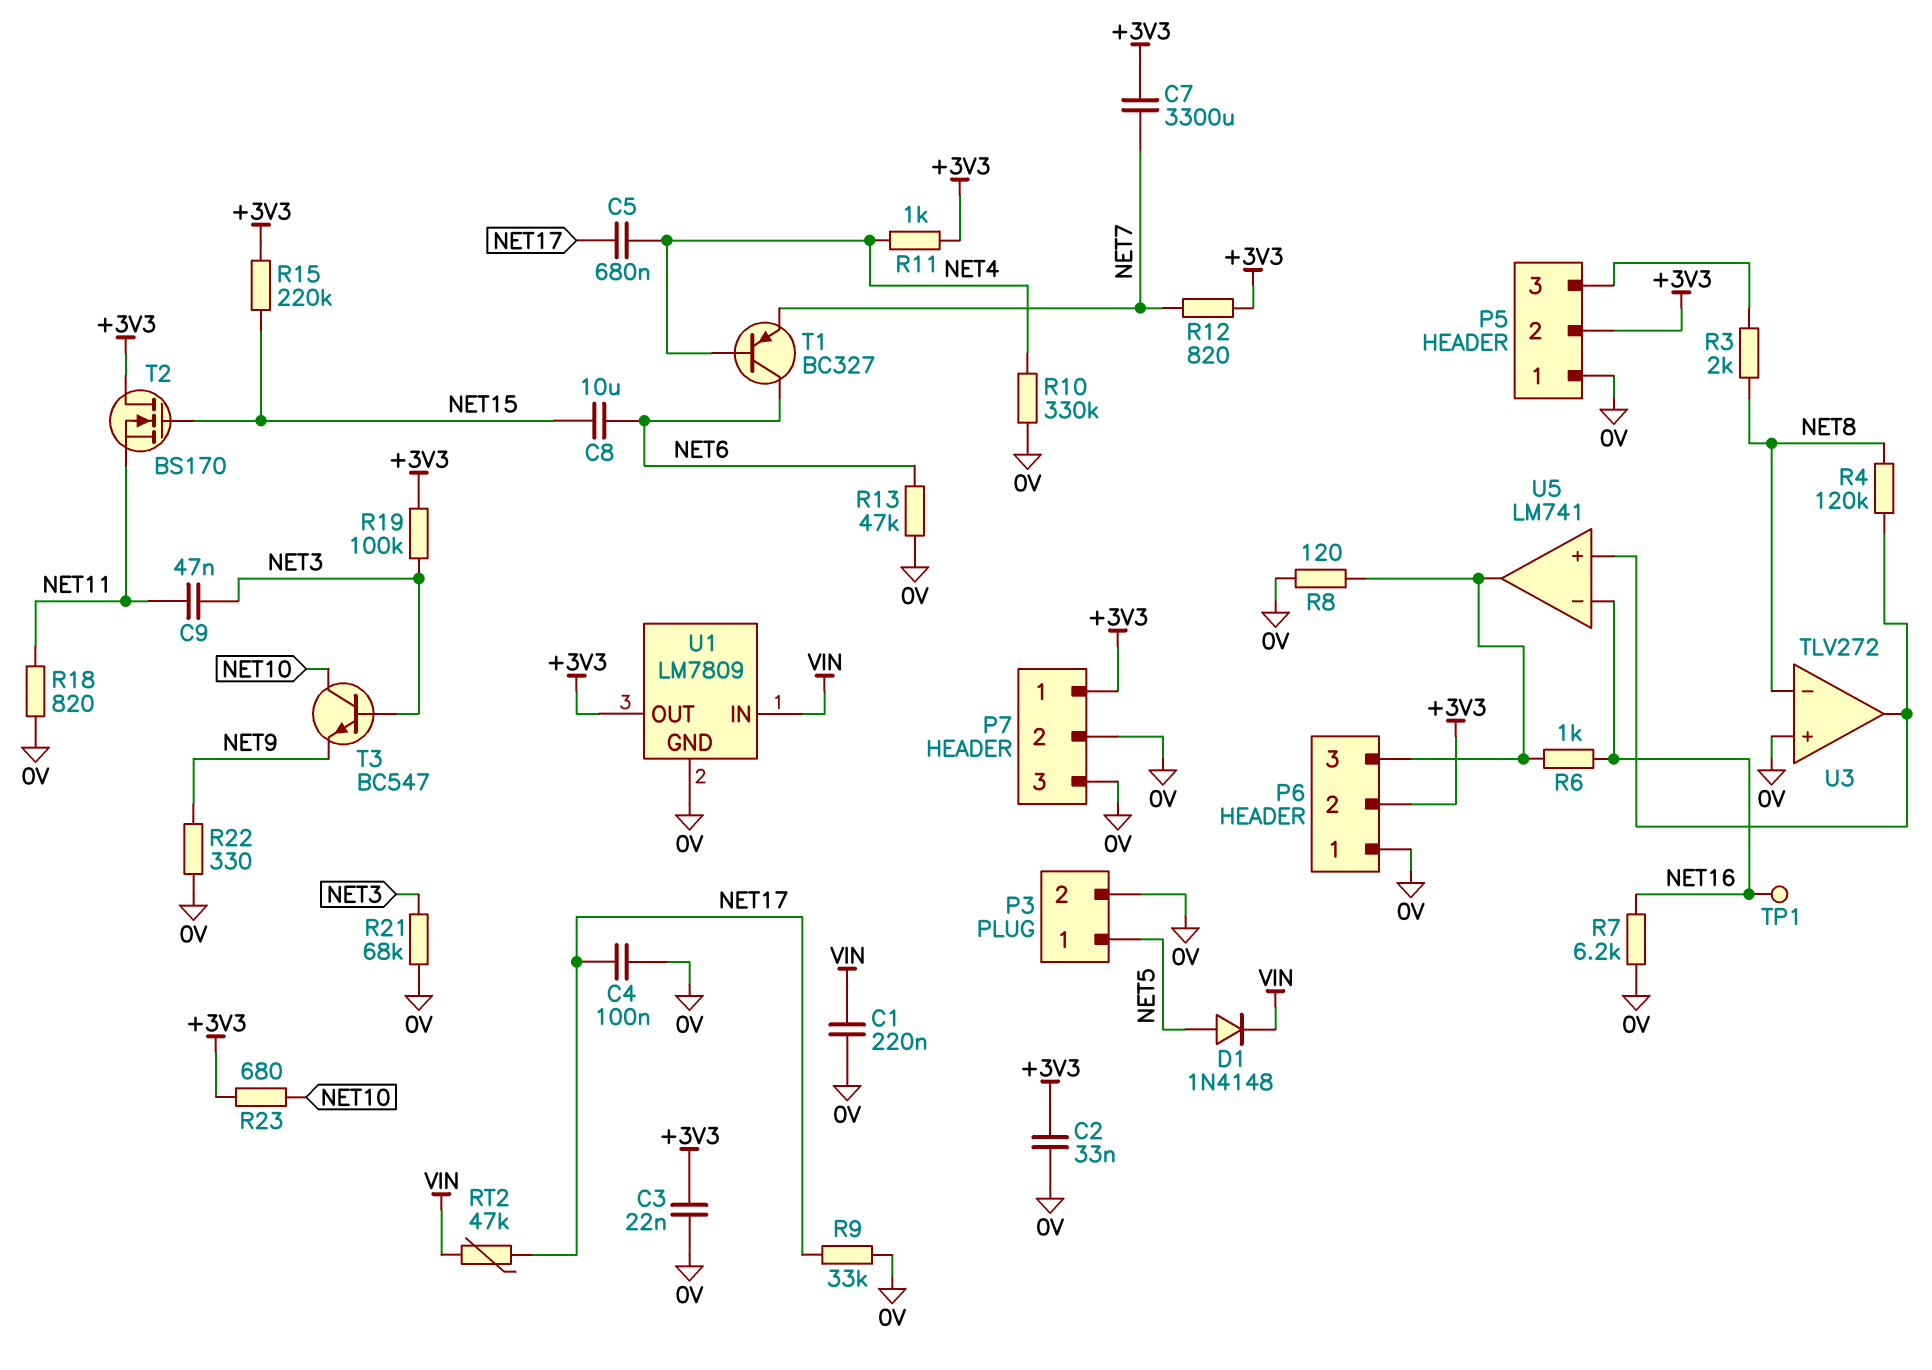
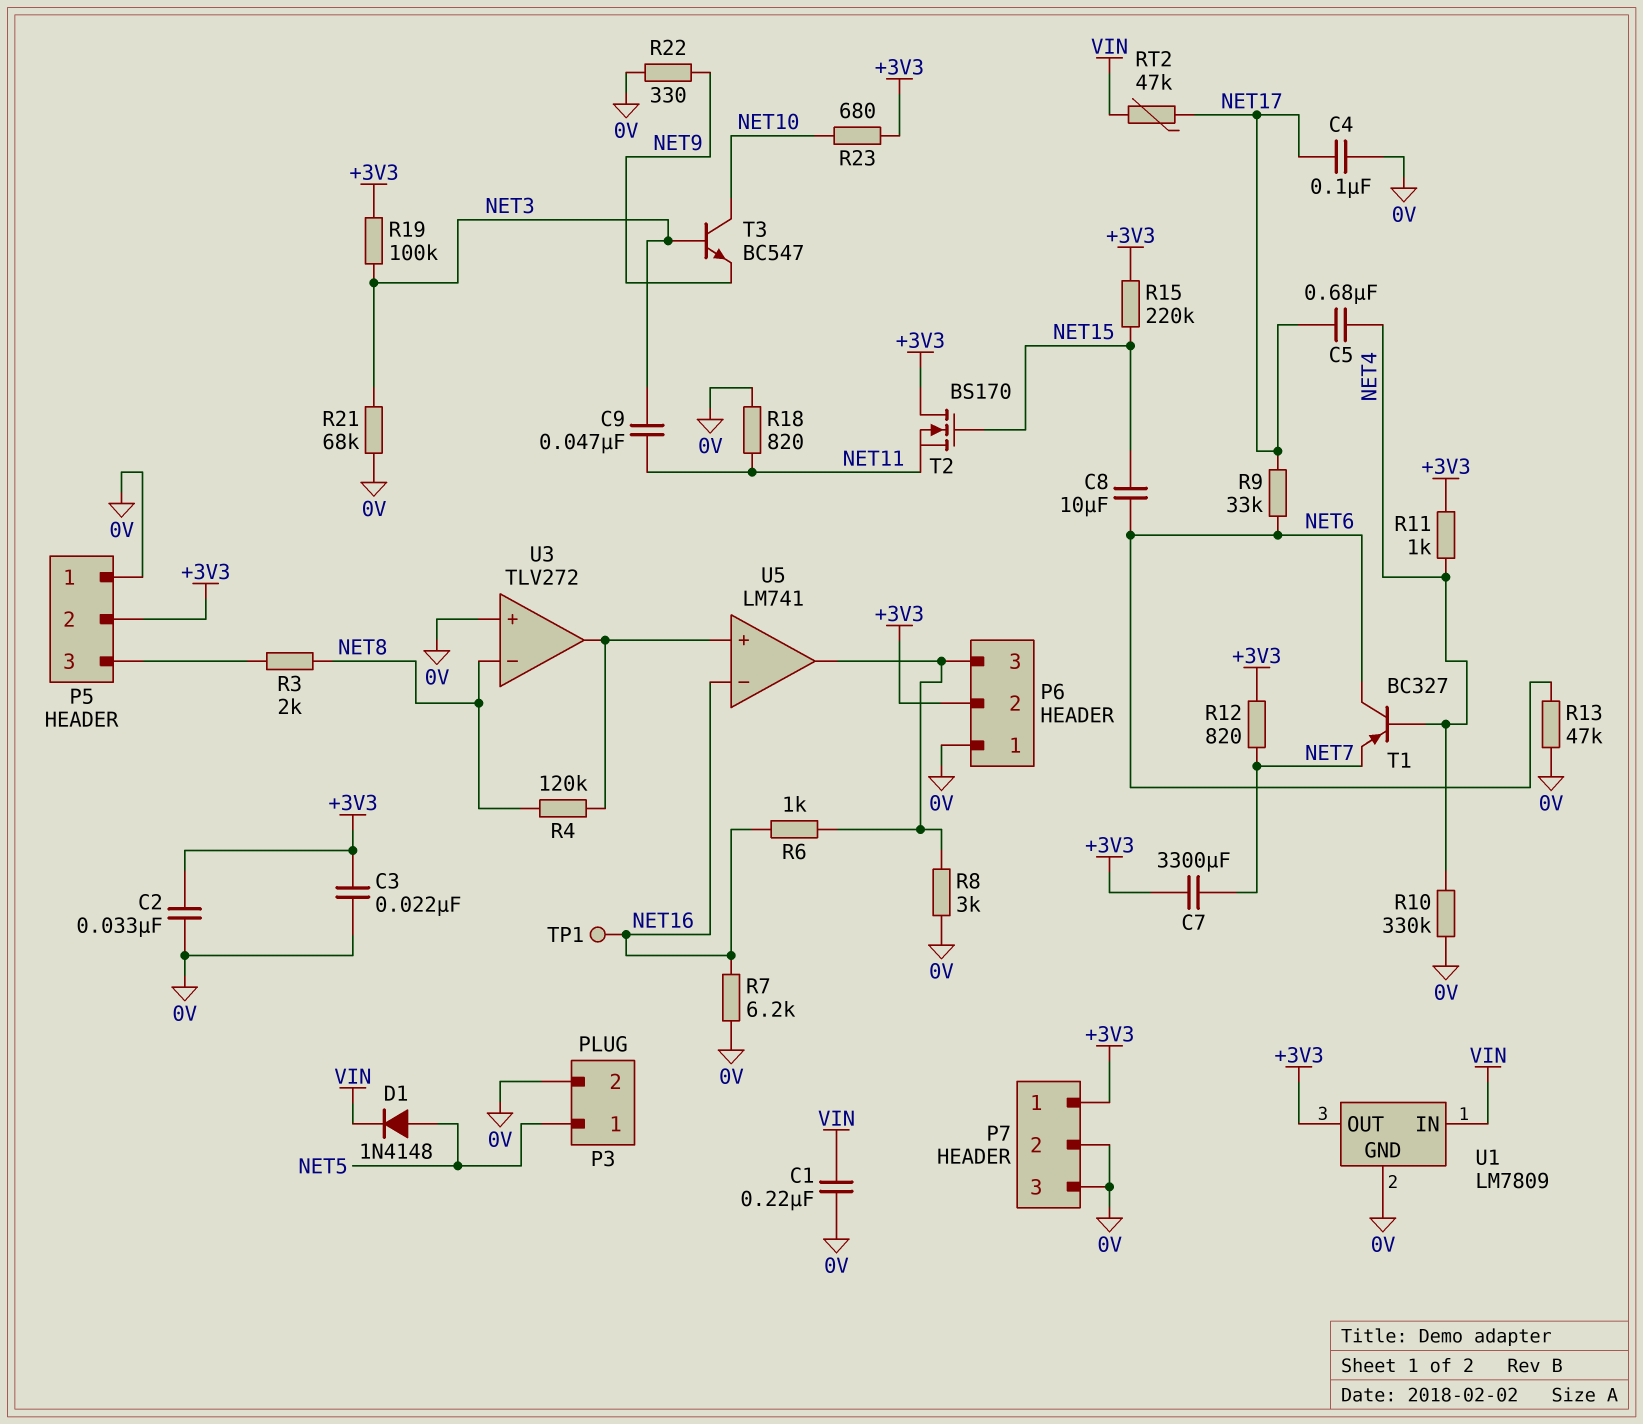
R8: 120 (0V, P6/3) -> 3k (0V, P6/3)
R9: 33k (0V, NET17) -> 33k (NET6, NET17)

